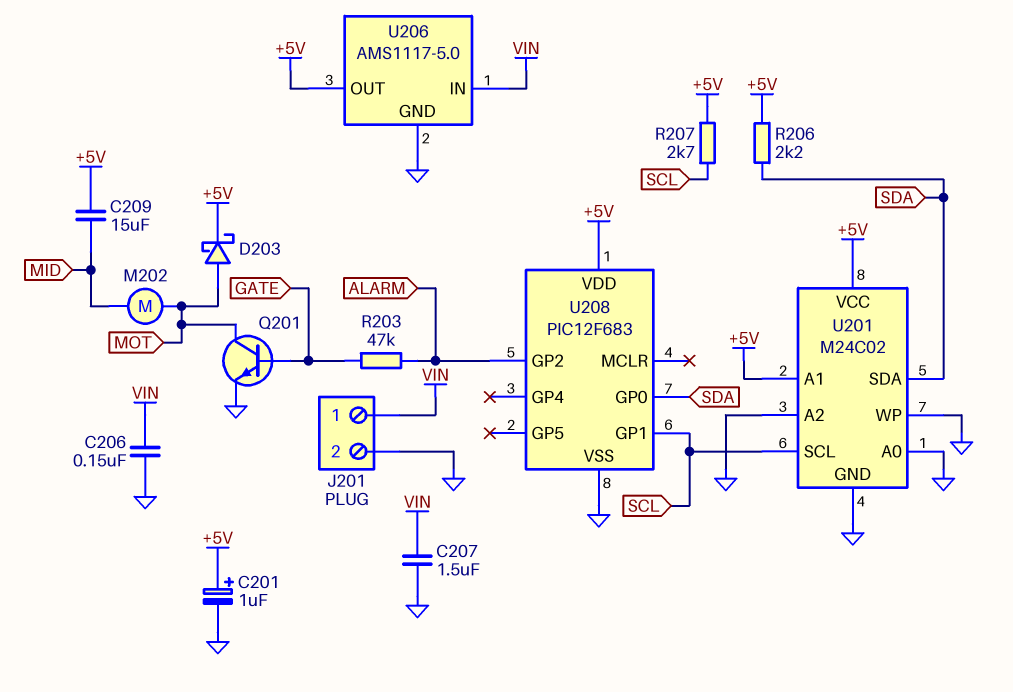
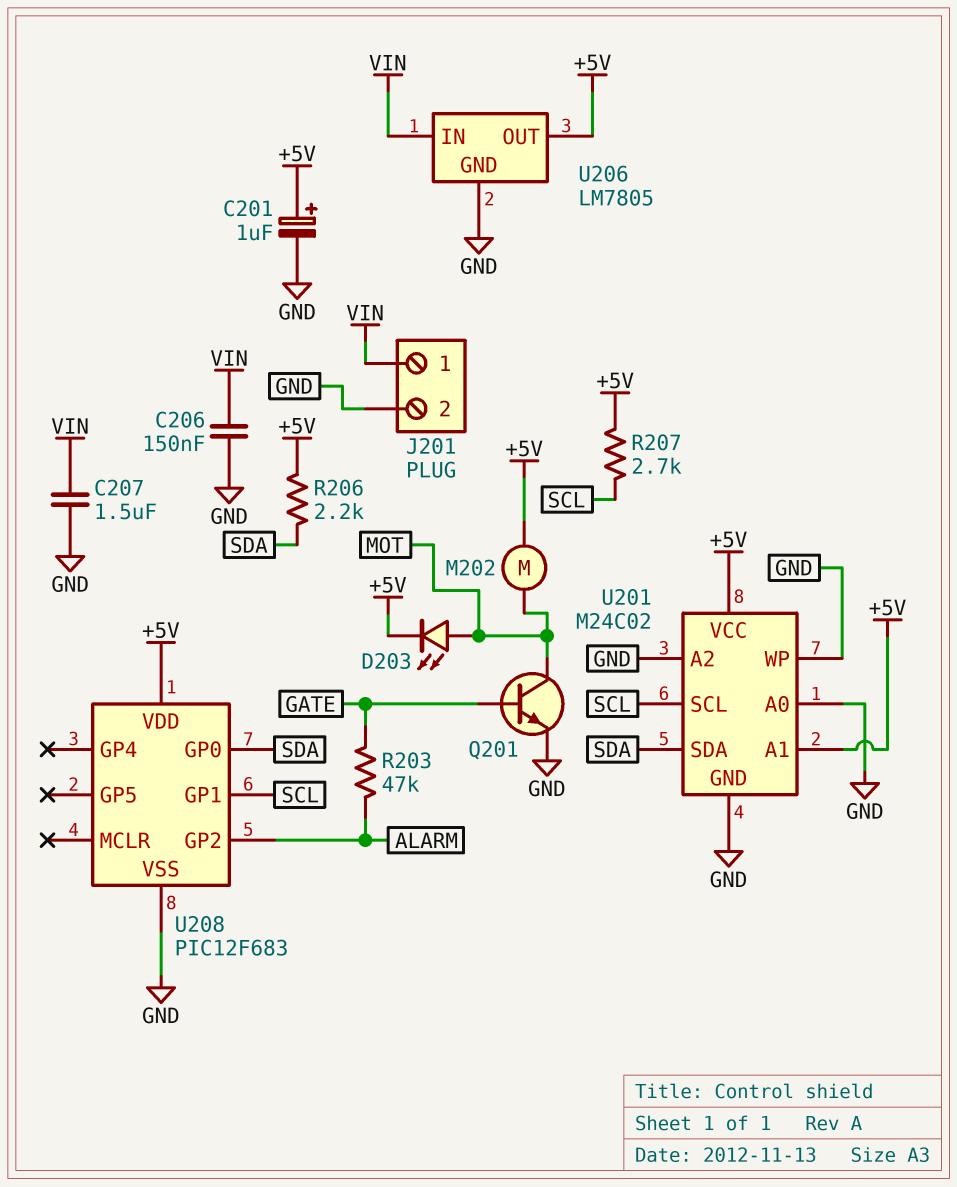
C209: 15uF (+5V, MID) -> none
D203: schottky (A MOT, K +5V) -> LED (A MOT, K +5V)
M202: motor (MID, MOT) -> motor (+5V, MOT)
U206: AMS1117-5.0 -> LM7805

